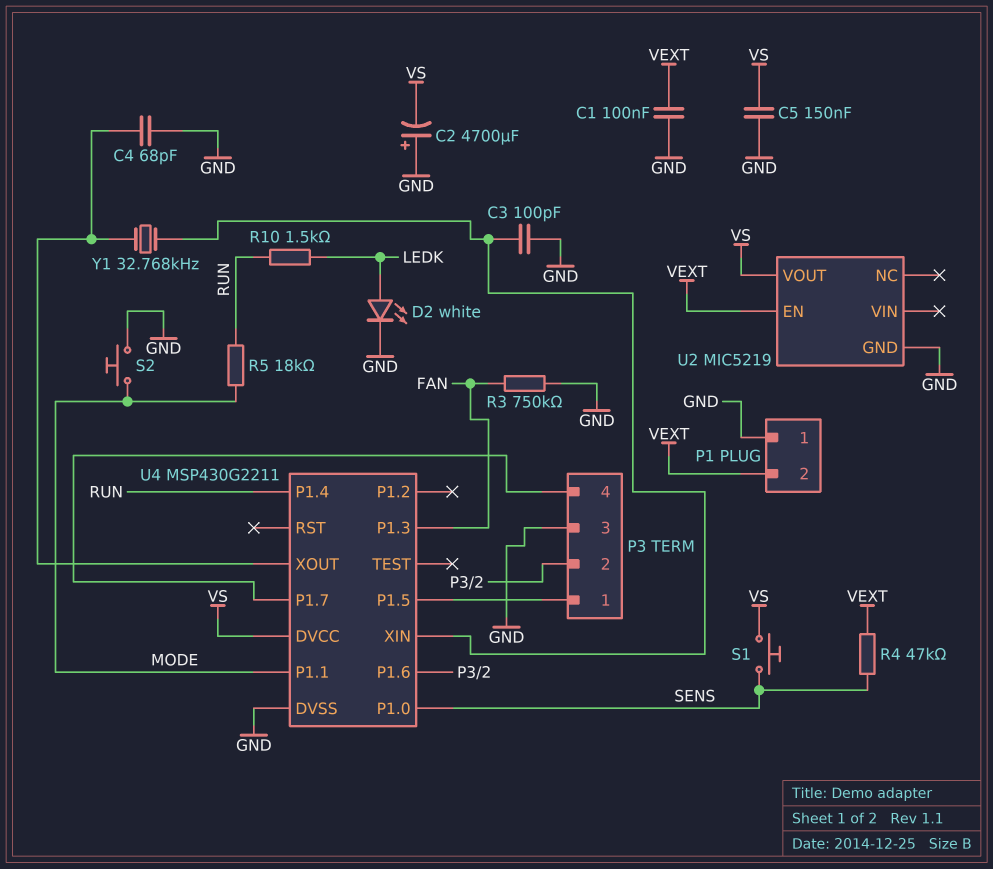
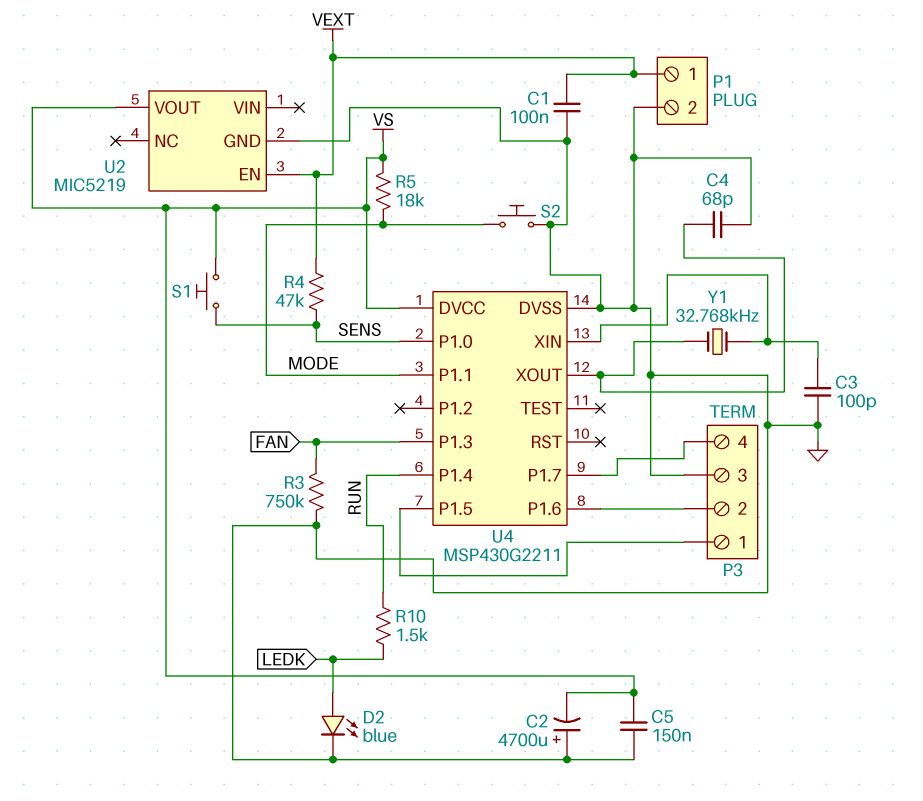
D2: LED white (A LEDK, K GND) -> LED blue (A LEDK, K GND)
P1 pin 1: GND -> VEXT
P1 pin 2: VEXT -> GND
R5: 18k (MODE, RUN) -> 18k (MODE, VS)

